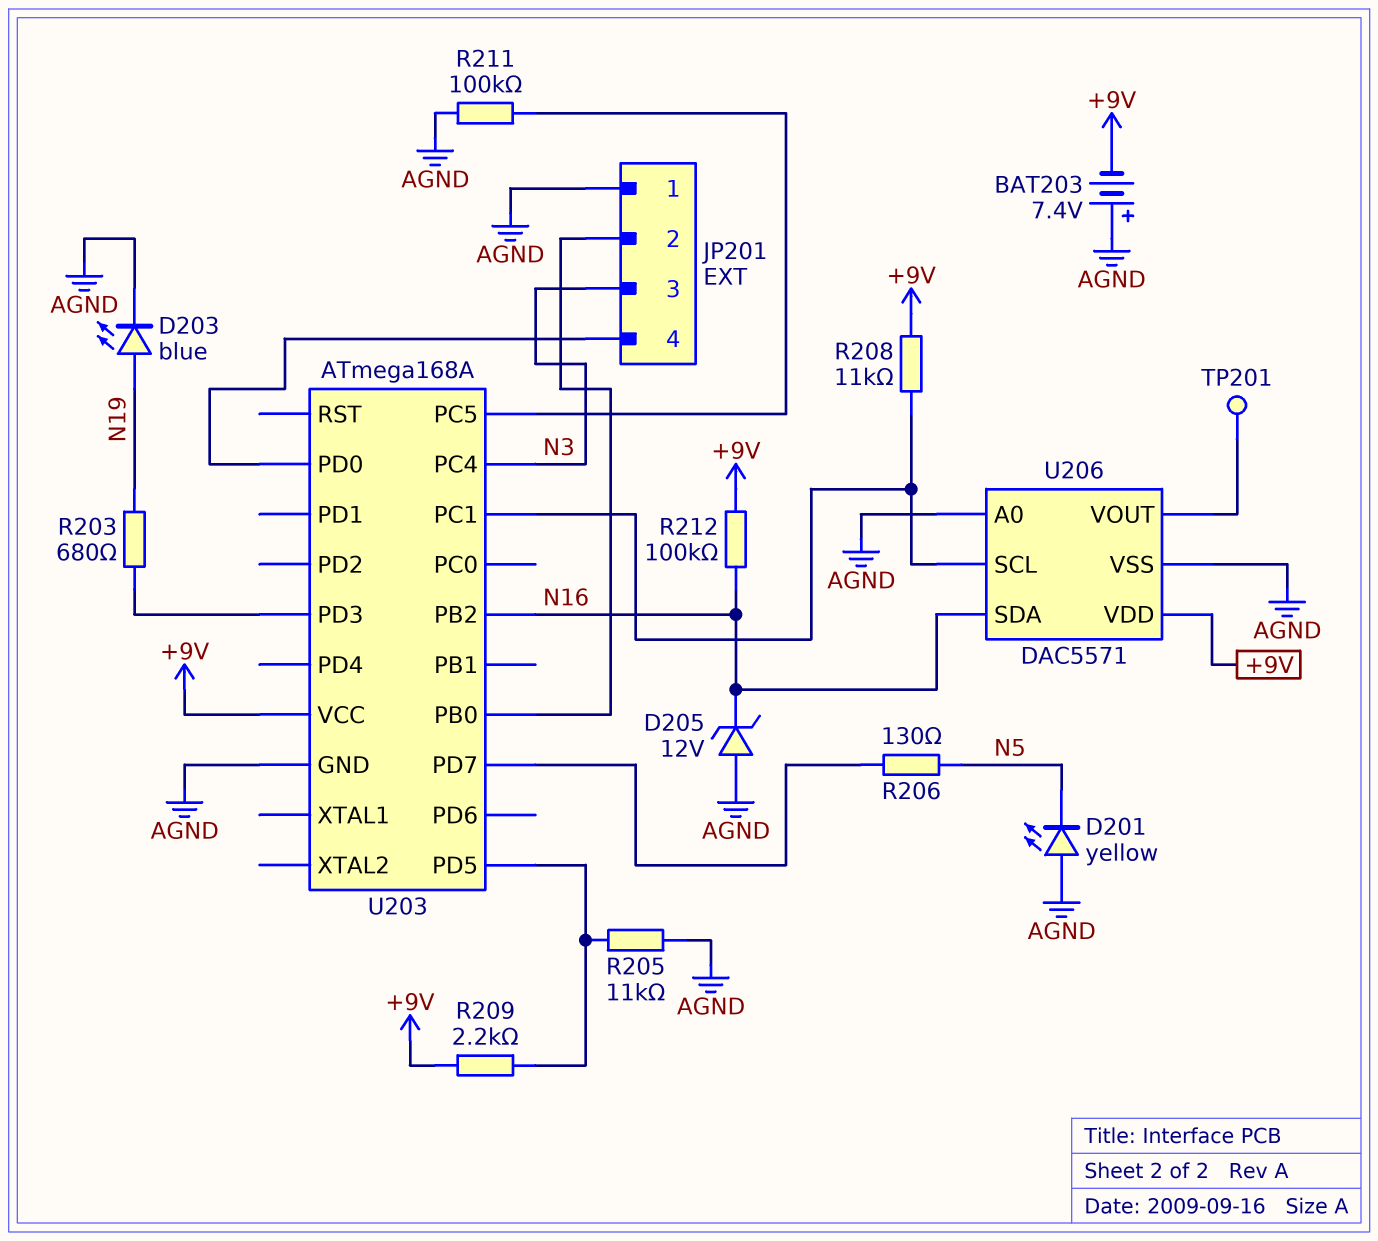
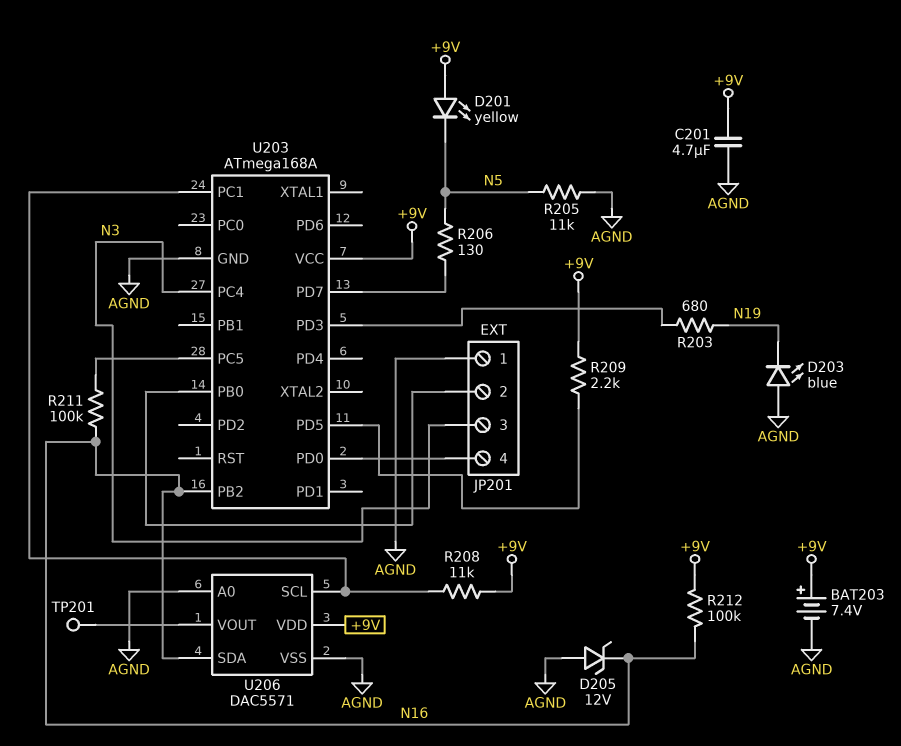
BAT203: 7.4V (plus AGND, minus +9V) -> 7.4V (plus +9V, minus AGND)
C201: none -> 4.7uF (+9V, AGND)
D201: LED yellow (A AGND, K N5) -> LED yellow (A +9V, K N5)
D203: LED blue (A N19, K AGND) -> LED blue (A AGND, K N19)
R205: 11k (AGND, U203/PD5) -> 11k (AGND, N5)
R211: 100k (AGND, U203/PC5) -> 100k (N16, U203/PC5)

